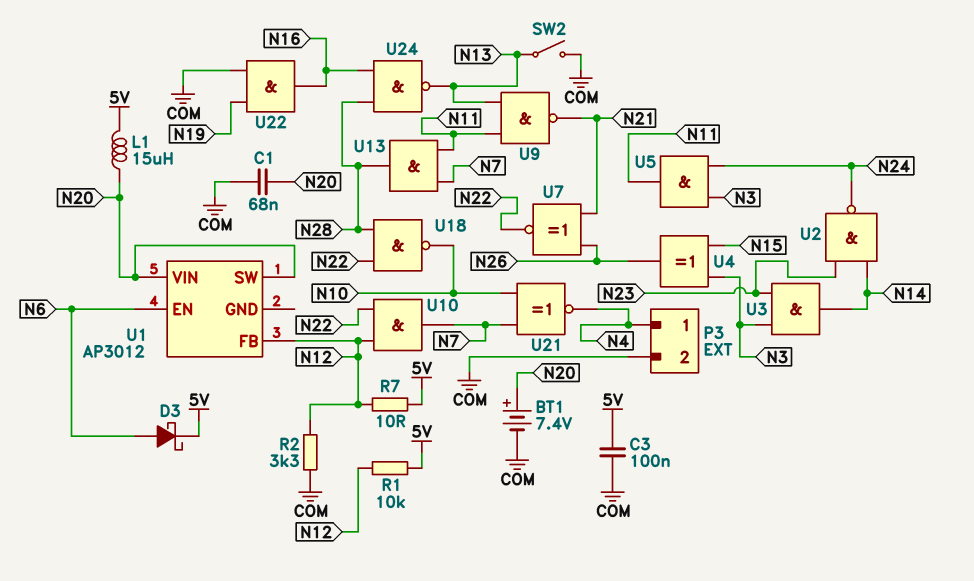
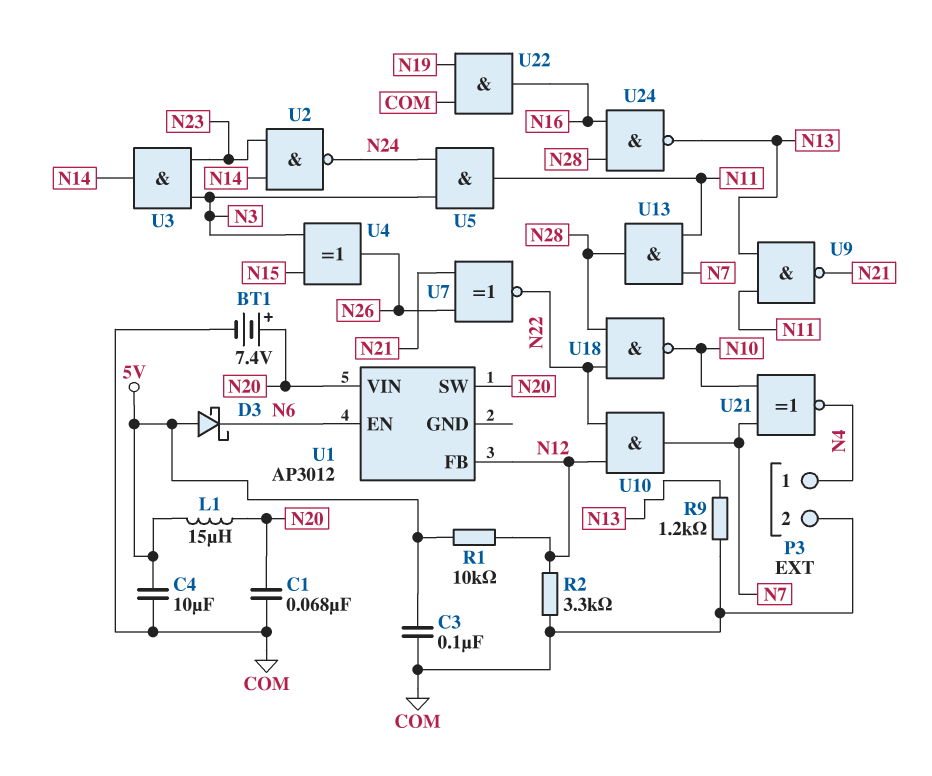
C4: none -> 10uF (5V, COM)
D3: schottky (A N6, K 5V) -> schottky (A 5V, K N6)
R7: 10 (5V, N12) -> none
R9: none -> 1.2k (COM, N13)
SW2: switch (COM, N13) -> none

